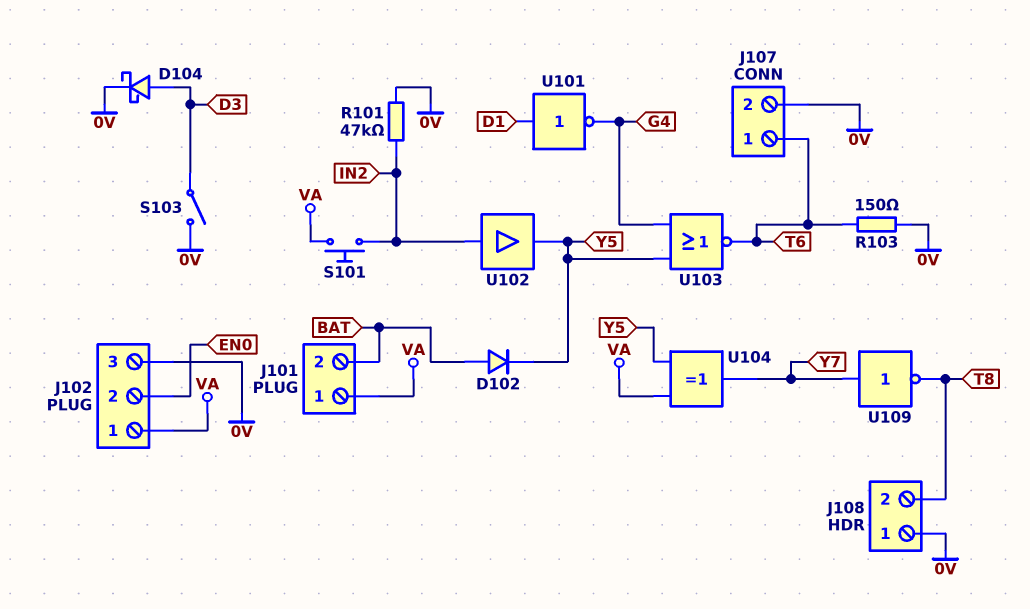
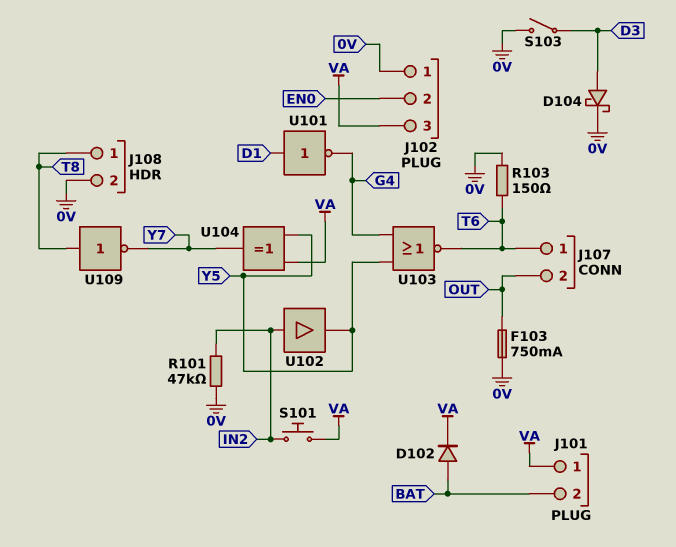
D102: diode (A BAT, K Y5) -> diode (A BAT, K VA)
F103: none -> 750mA (0V, OUT)
J102 pin 1: VA -> 0V
J102 pin 3: 0V -> VA
J107 pin 2: 0V -> OUT
J108 pin 1: 0V -> T8
J108 pin 2: T8 -> 0V
U109: NOT (in Y7, out T8) -> NOT (in T8, out Y7)

